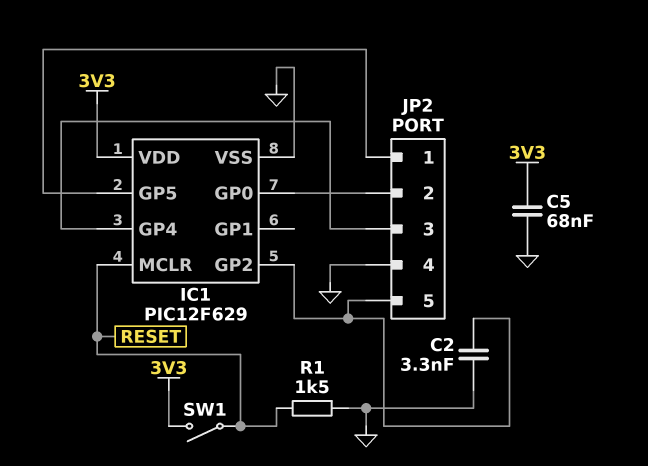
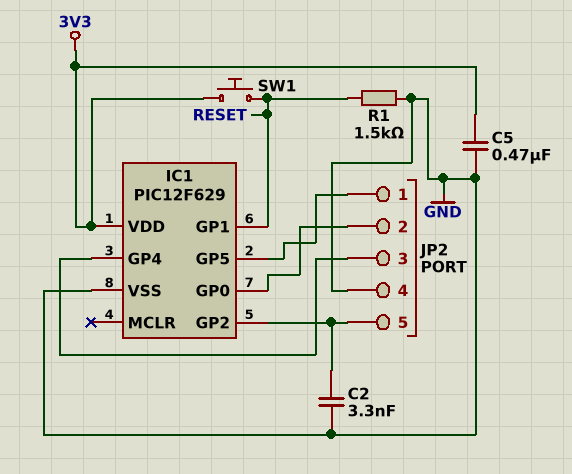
C5: 68nF (3V3, GND) -> 470nF (3V3, GND)
IC1 pin GP1: none -> RESET
IC1 pin MCLR: RESET -> none
SW1: switch (3V3, RESET) -> button (3V3, RESET)

